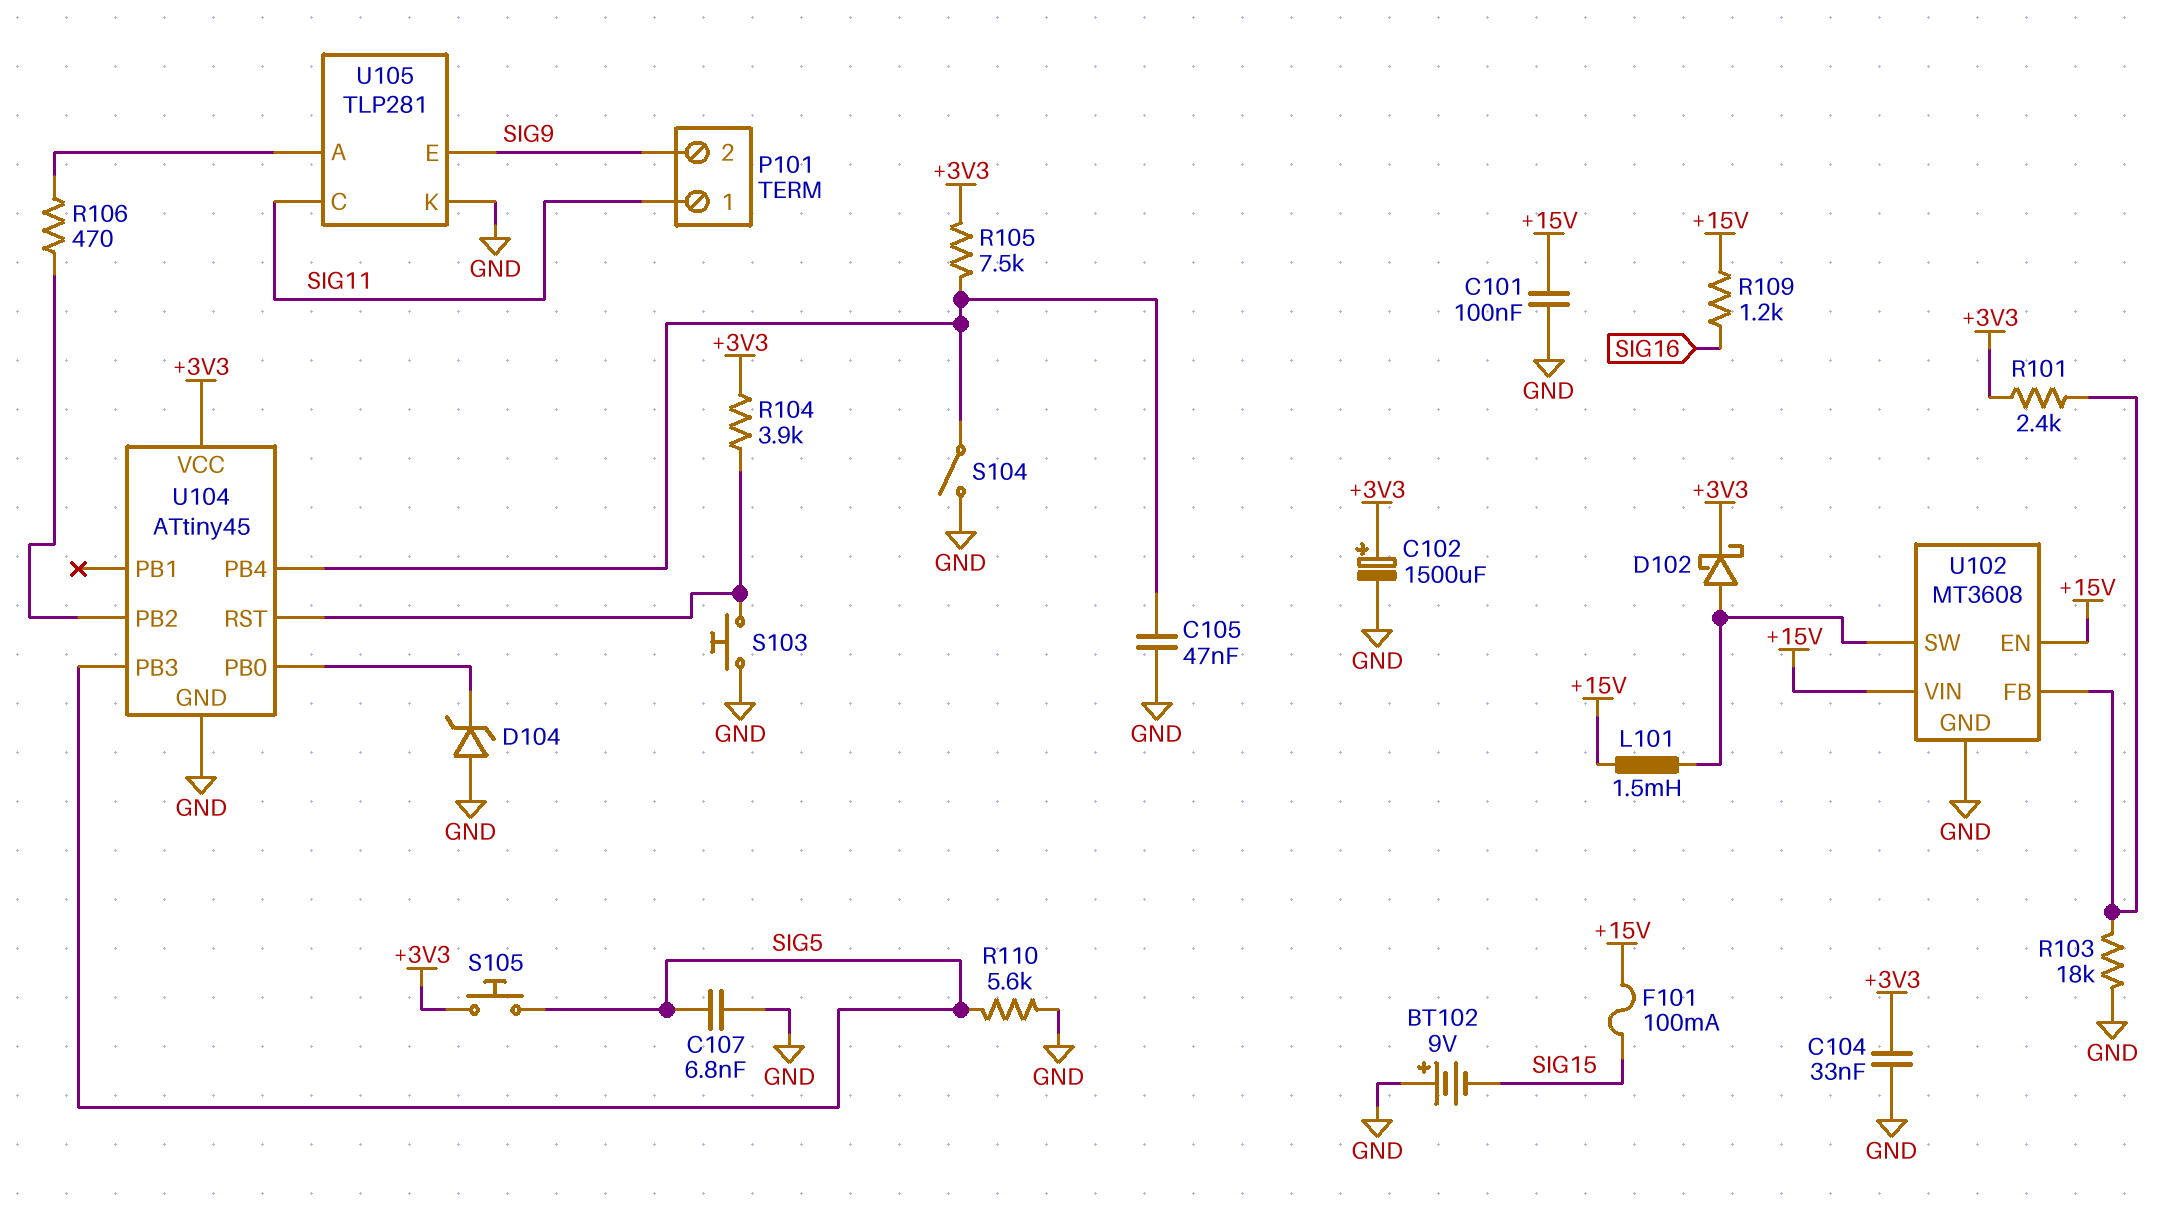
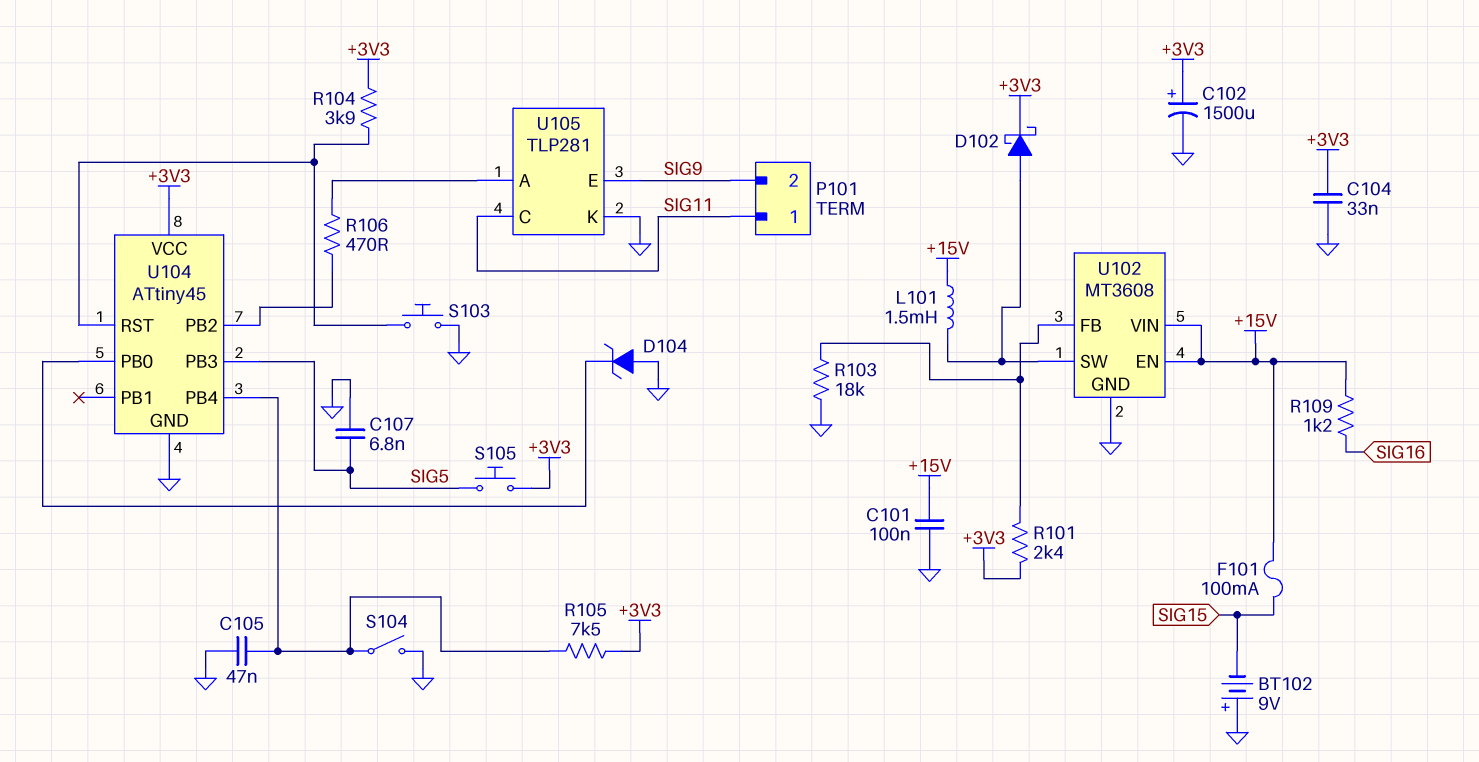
R110: 5.6k (GND, SIG5) -> none

